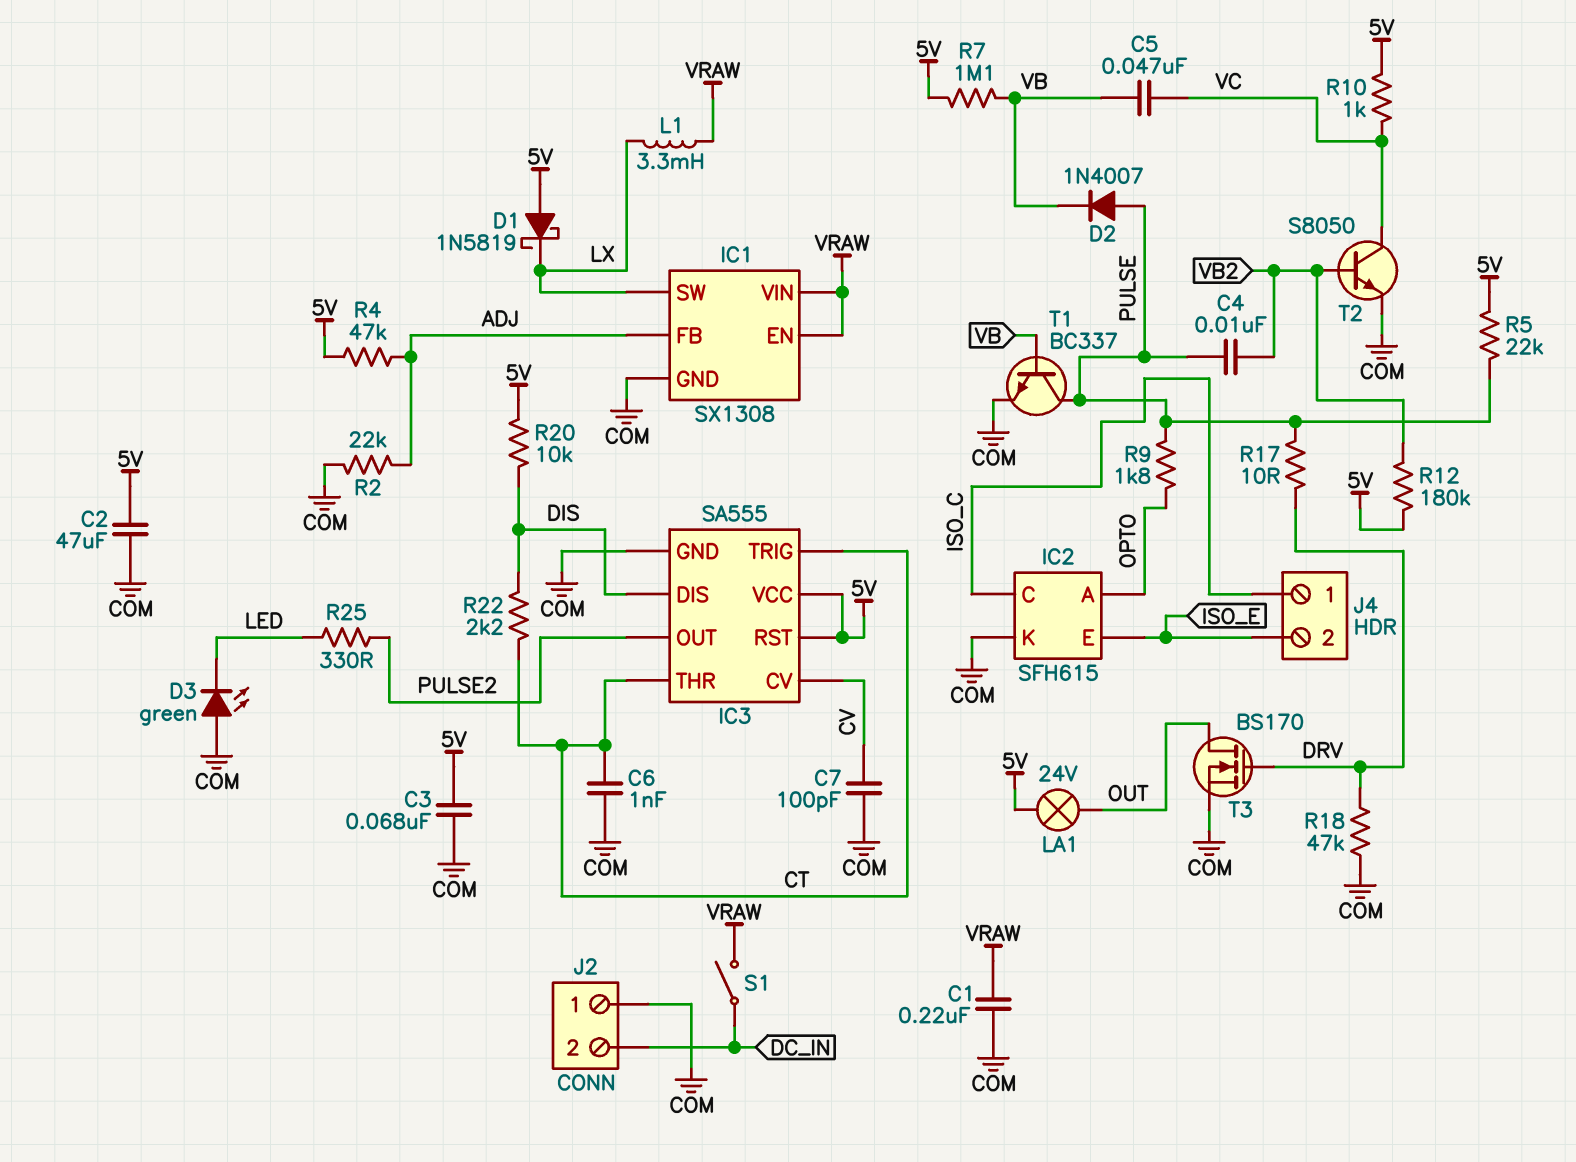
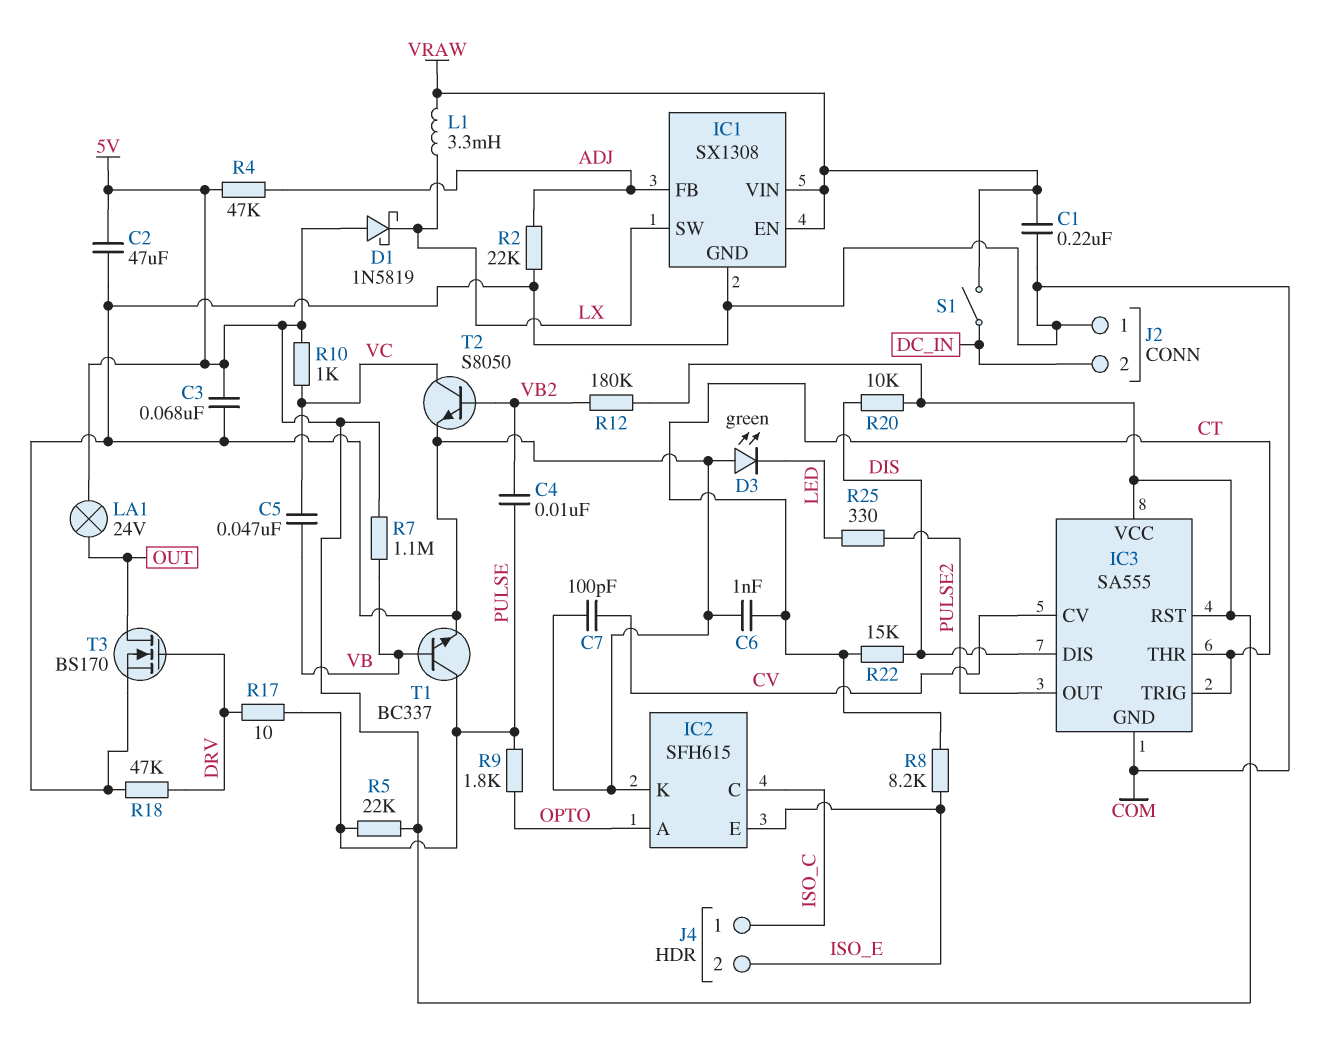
D2: diode 1N4007 (A PULSE, K VB) -> none
R8: none -> 8.2k (CT, ISO_E)
R22: 2.2k (CT, DIS) -> 15k (CT, DIS)

